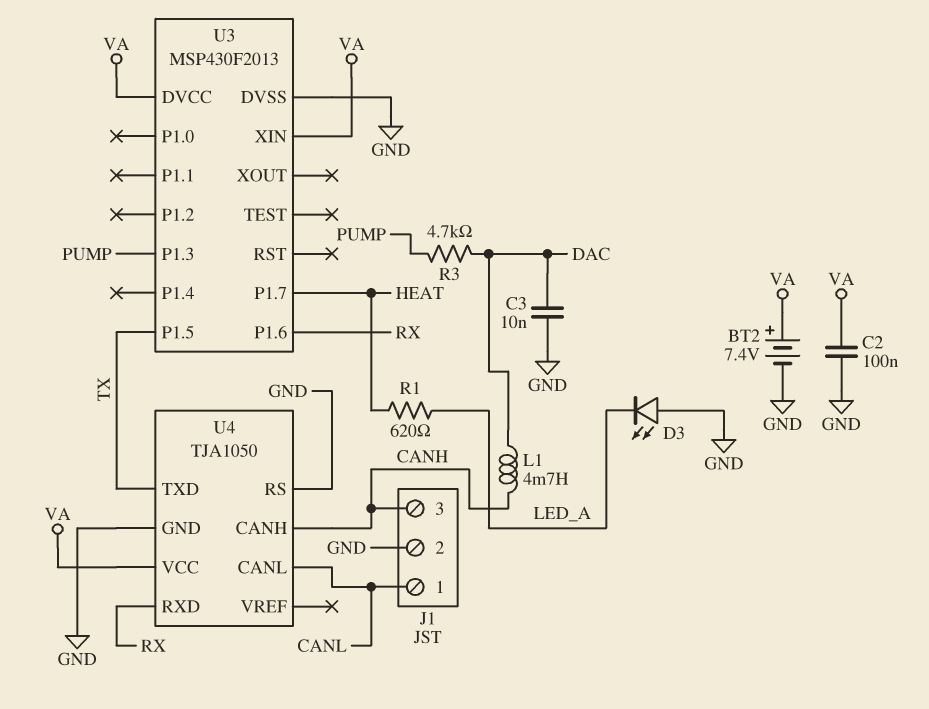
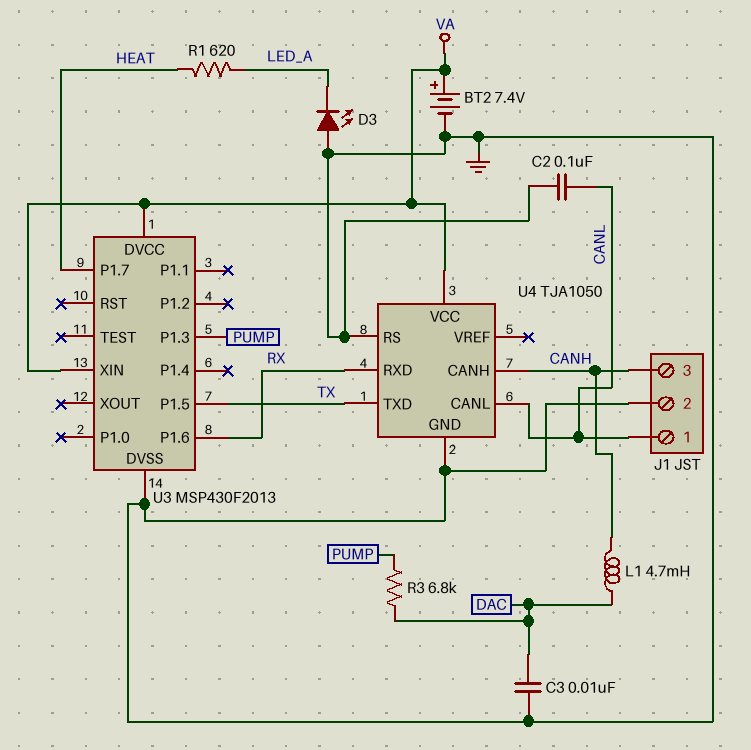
C2: 100nF (GND, VA) -> 100nF (CANL, GND)
R3: 4.7k (DAC, PUMP) -> 6.8k (DAC, PUMP)

